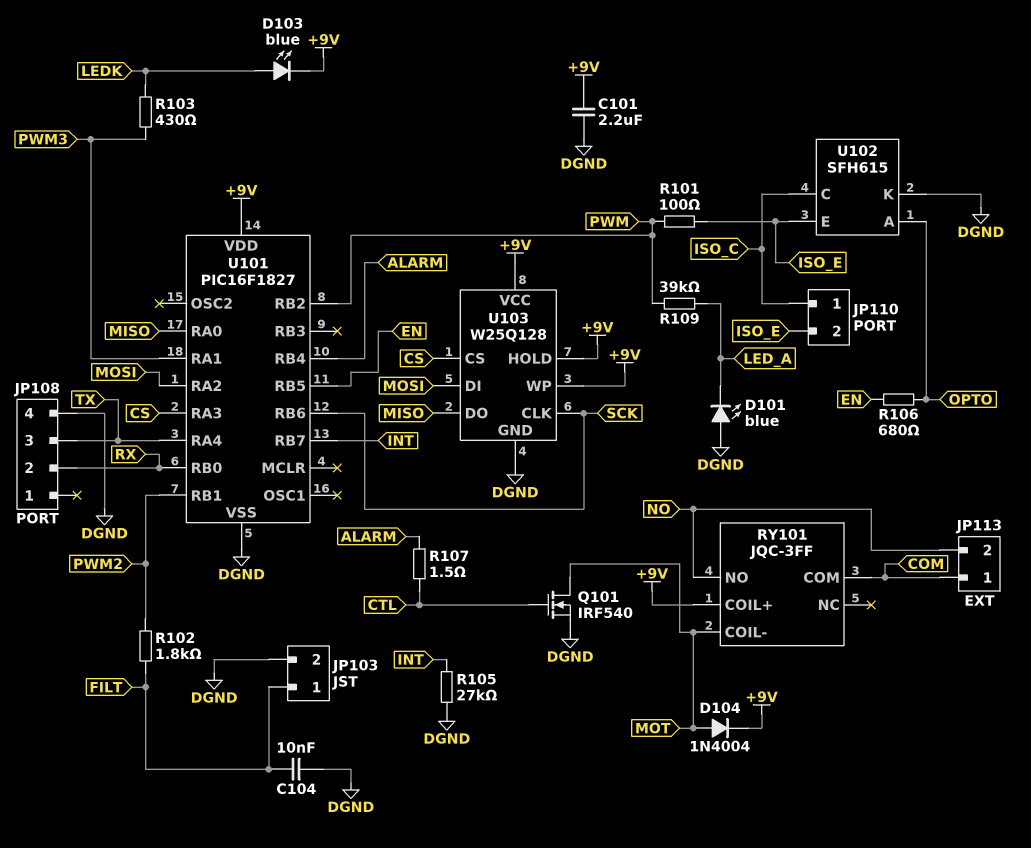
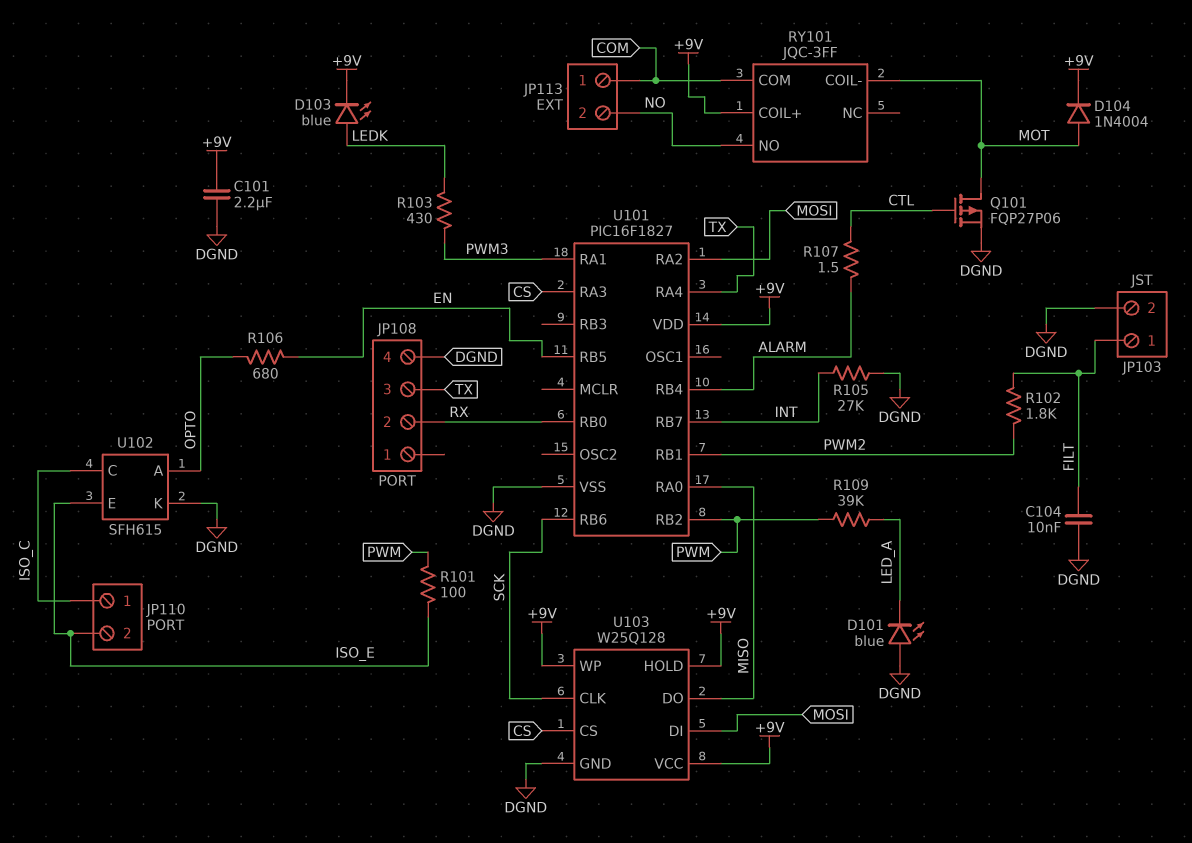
Q101: NMOS IRF540 (G CTL, D MOT, S DGND) -> PMOS FQP27P06 (G CTL, D MOT, S DGND)

